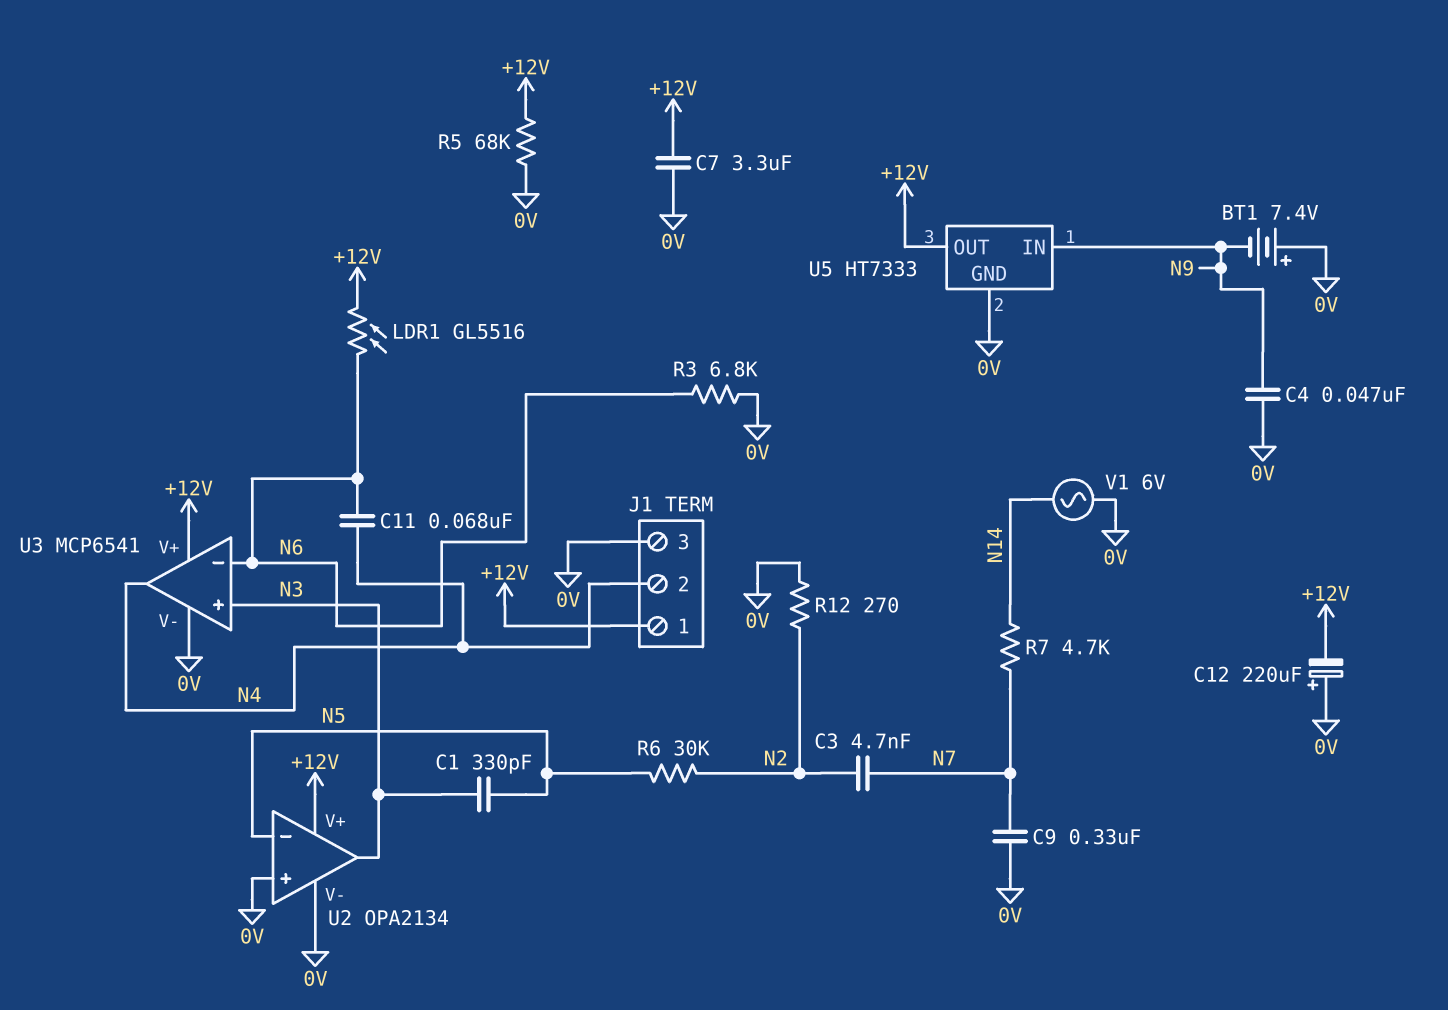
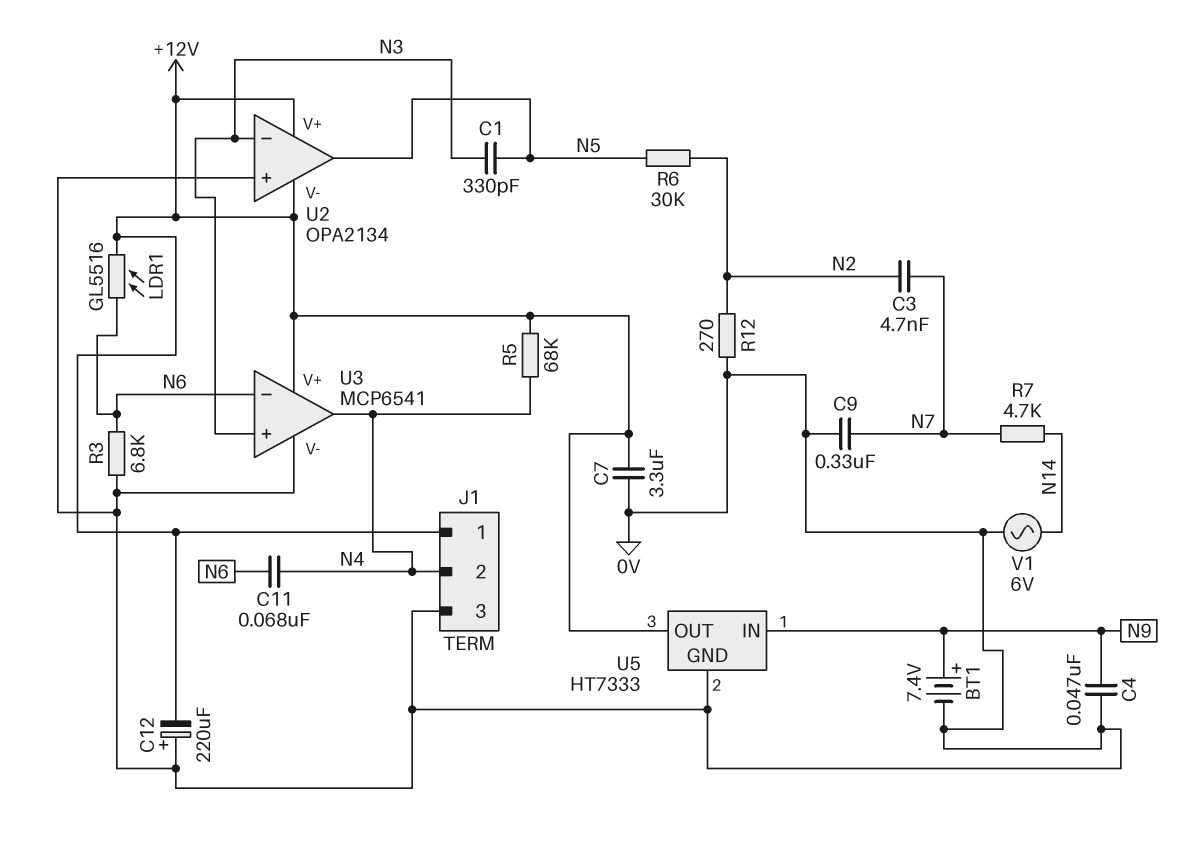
BT1: 7.4V (plus 0V, minus N9) -> 7.4V (plus N9, minus 0V)
R5: 68k (+12V, 0V) -> 68k (+12V, N4)
U2 pin V-: 0V -> +12V
U2 pin in-: N5 -> N3
U2 pin out: N3 -> N5

